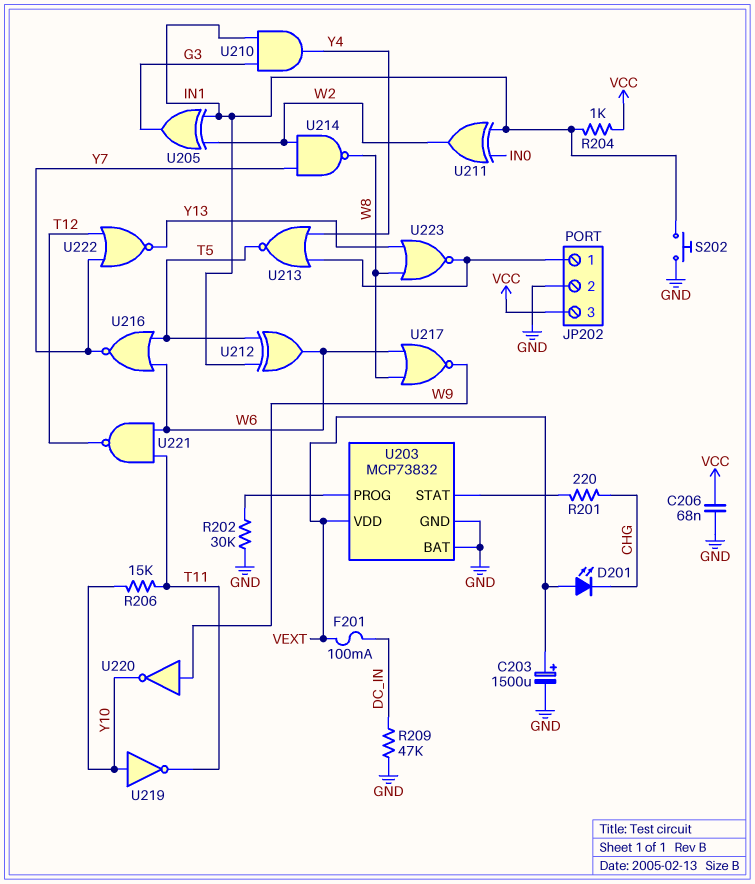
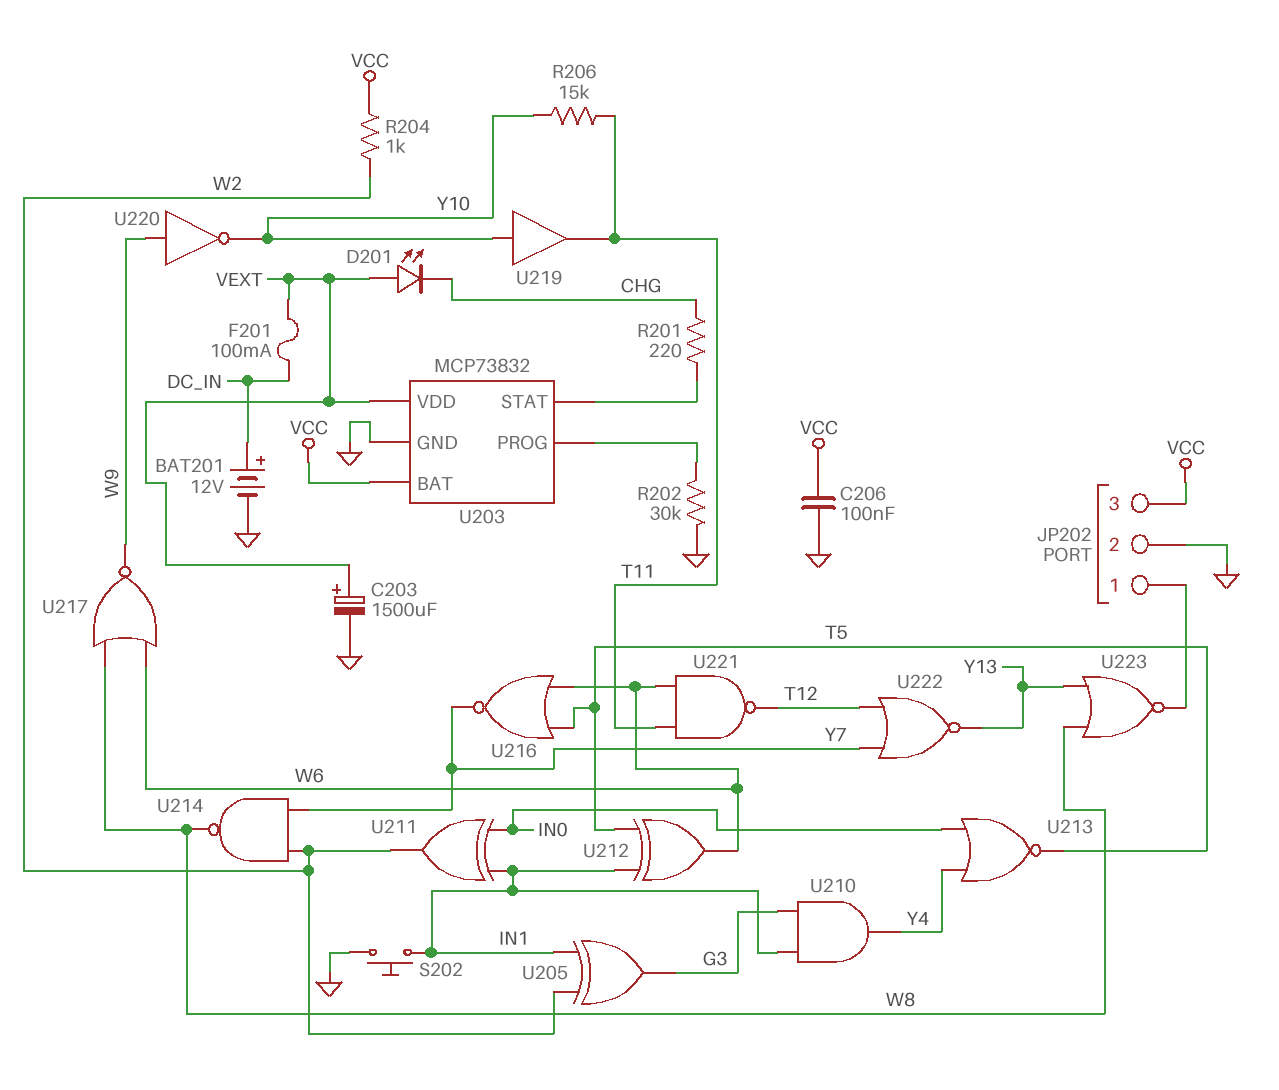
BAT201: none -> 12V (plus DC_IN, minus GND)
C206: 68nF (GND, VCC) -> 100nF (GND, VCC)
R204: 1k (IN1, VCC) -> 1k (VCC, W2)
R209: 47k (DC_IN, GND) -> none
U203 pin BAT: GND -> VCC
U213: NOR (in JP202/1, in Y4, out T5) -> NOR (in IN0, in Y4, out T5)
U219: NOT (in Y10, out T11) -> buffer (in Y10, out T11)

